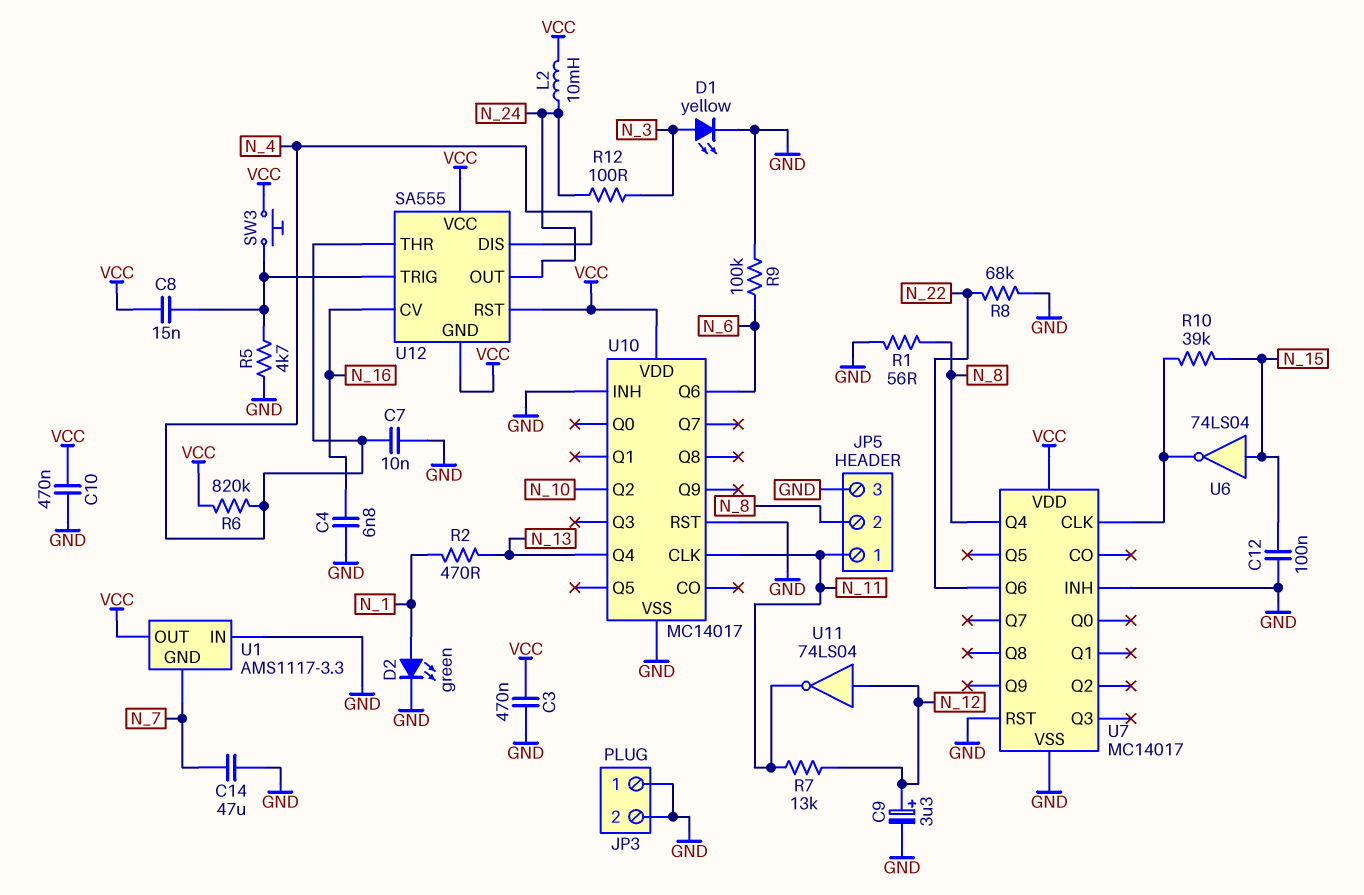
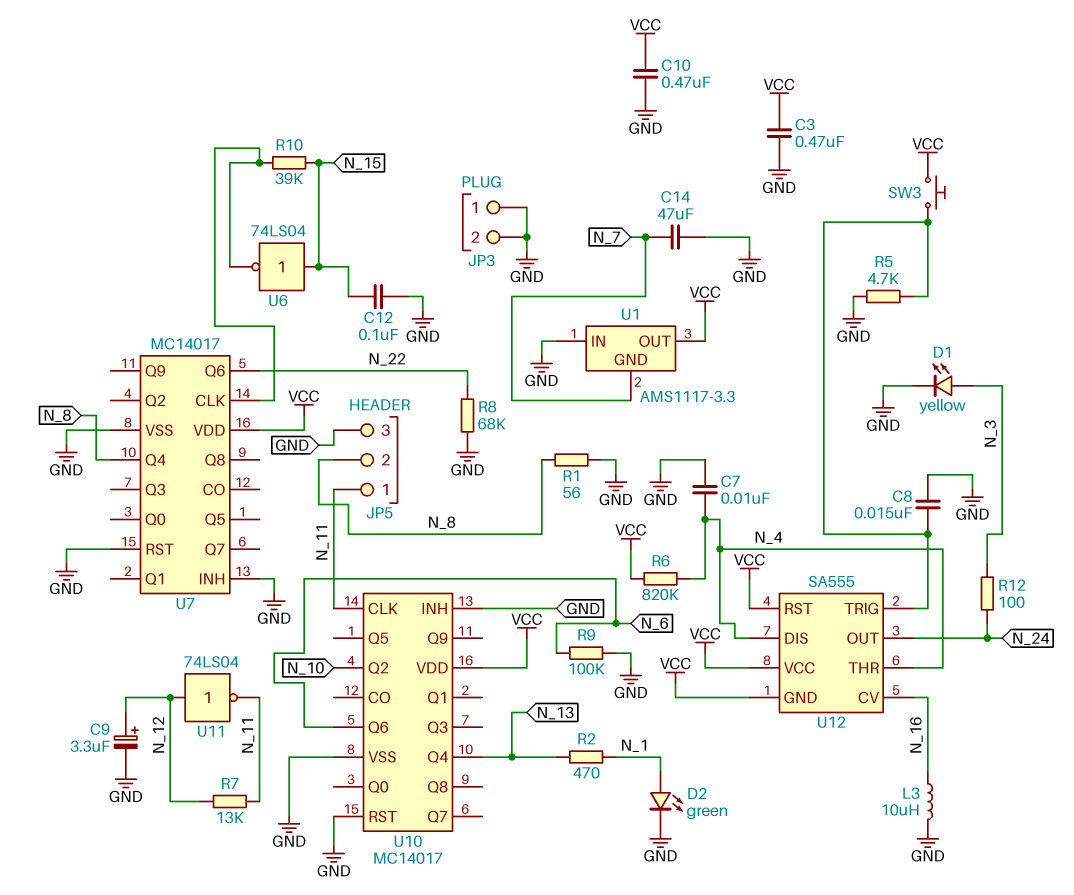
C4: 6.8nF (GND, N_16) -> none
C8: 15nF (U12/TRIG, VCC) -> 15nF (GND, U12/TRIG)
L2: 10mH (N_24, VCC) -> none
L3: none -> 10uH (GND, N_16)

